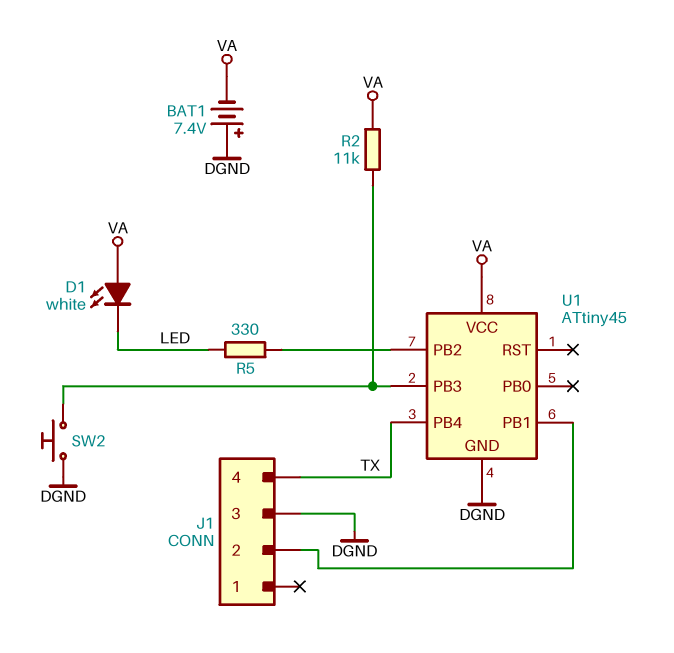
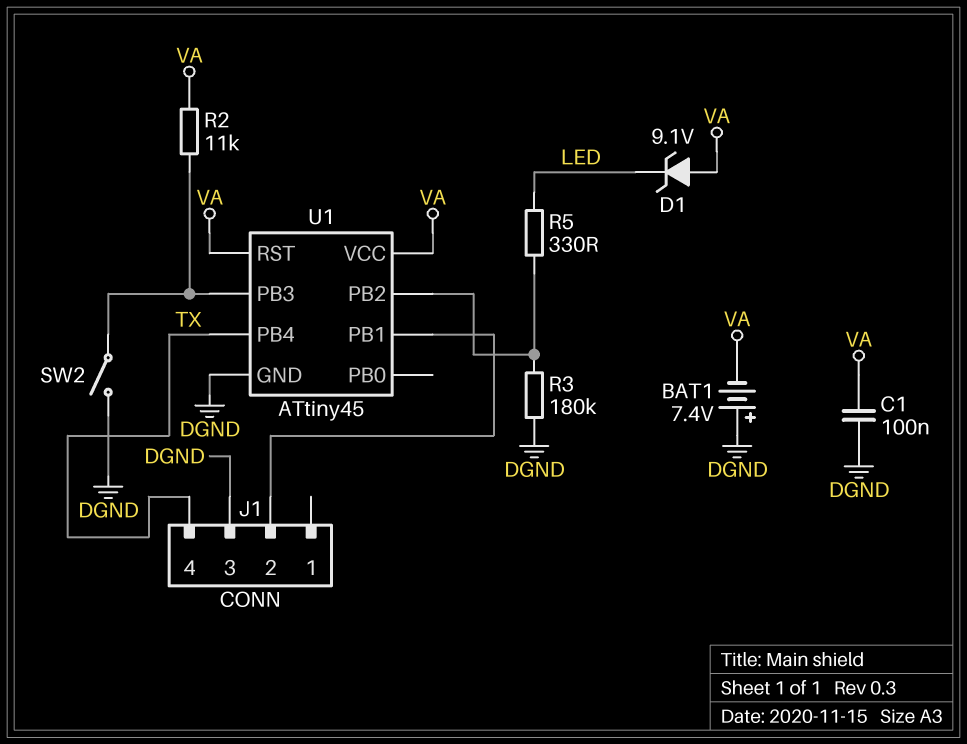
C1: none -> 100nF (DGND, VA)
D1: LED white (A VA, K LED) -> zener 9.1V (A VA, K LED)
R3: none -> 180k (DGND, U1/PB2)
SW2: button (DGND, U1/PB3) -> switch (DGND, U1/PB3)
U1 pin RST: none -> VA

